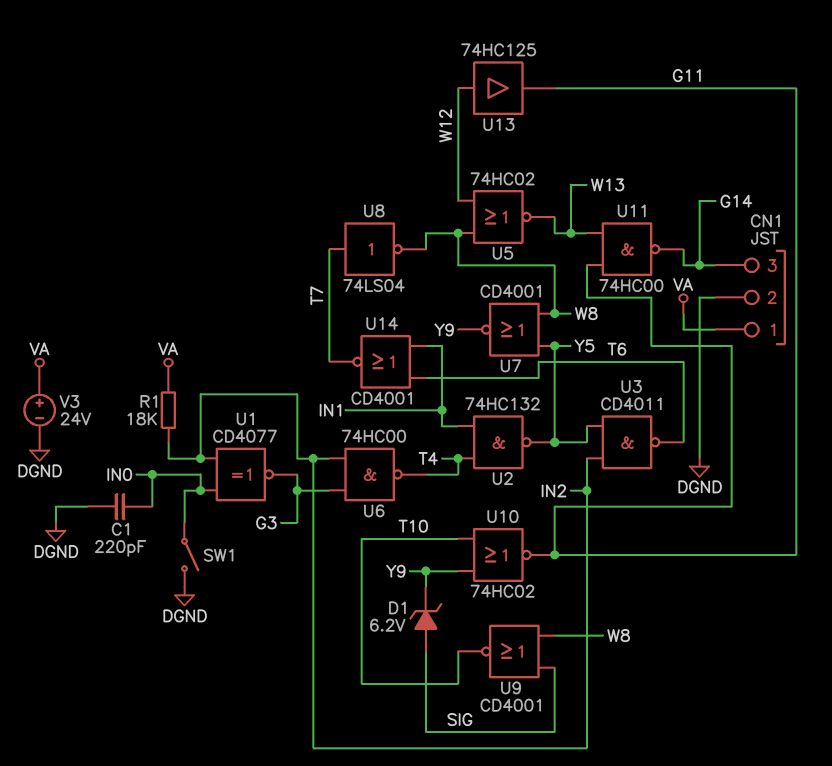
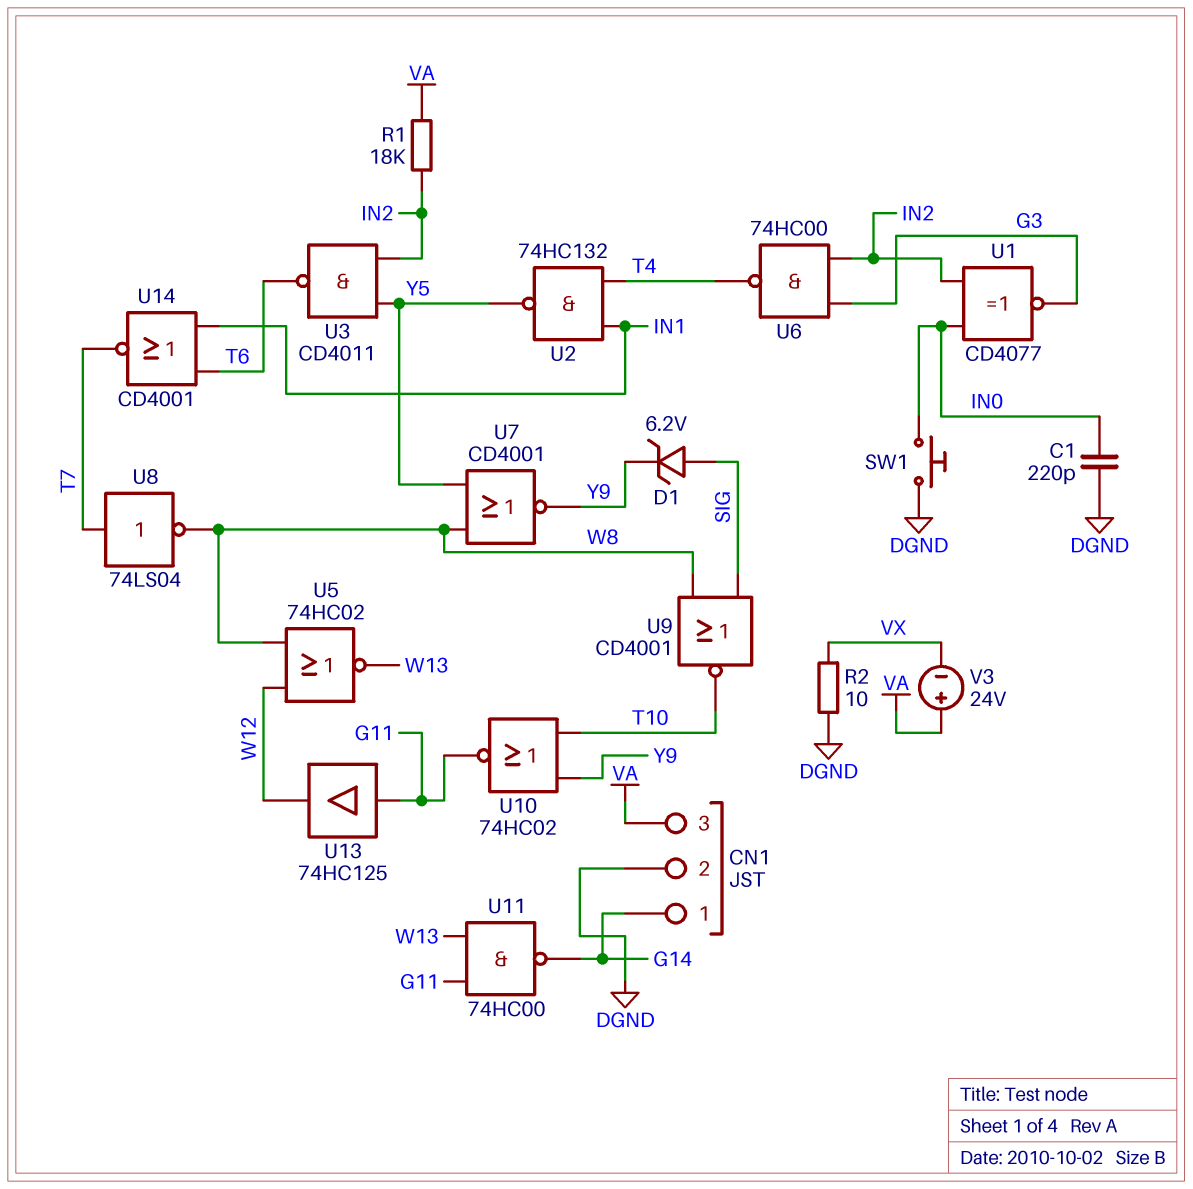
CN1 pin 1: VA -> G14
CN1 pin 3: G14 -> VA
R2: none -> 10 (DGND, VX)
SW1: switch (DGND, IN0) -> button (DGND, IN0)
U13: buffer 74HC125 (in W12, out G11) -> buffer 74HC125 (in G11, out W12)
V3: 24V (plus VA, minus DGND) -> 24V (plus VA, minus VX)

